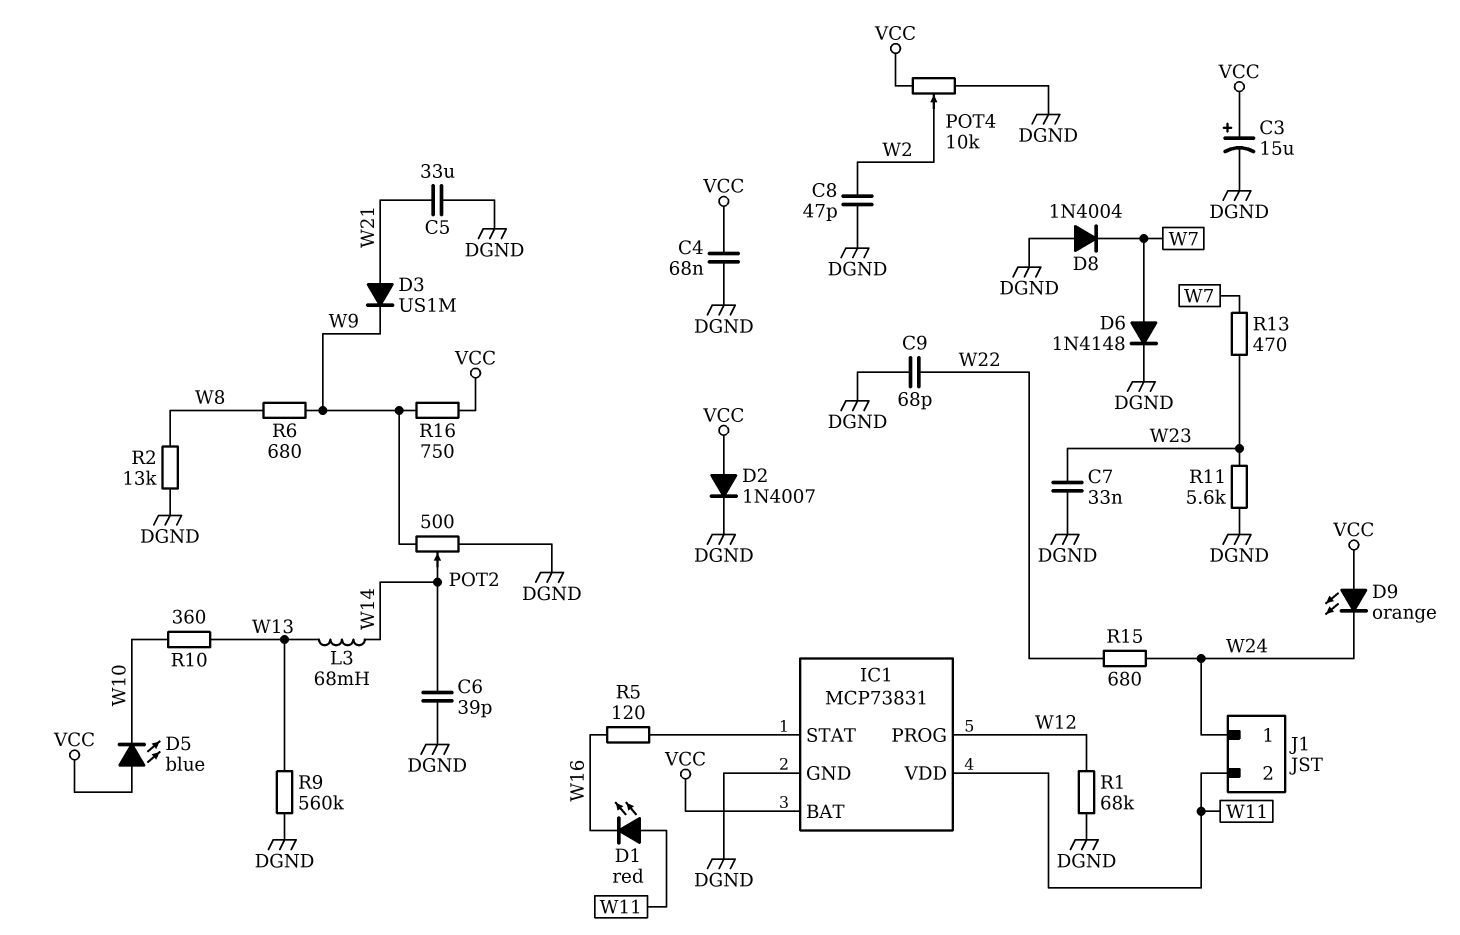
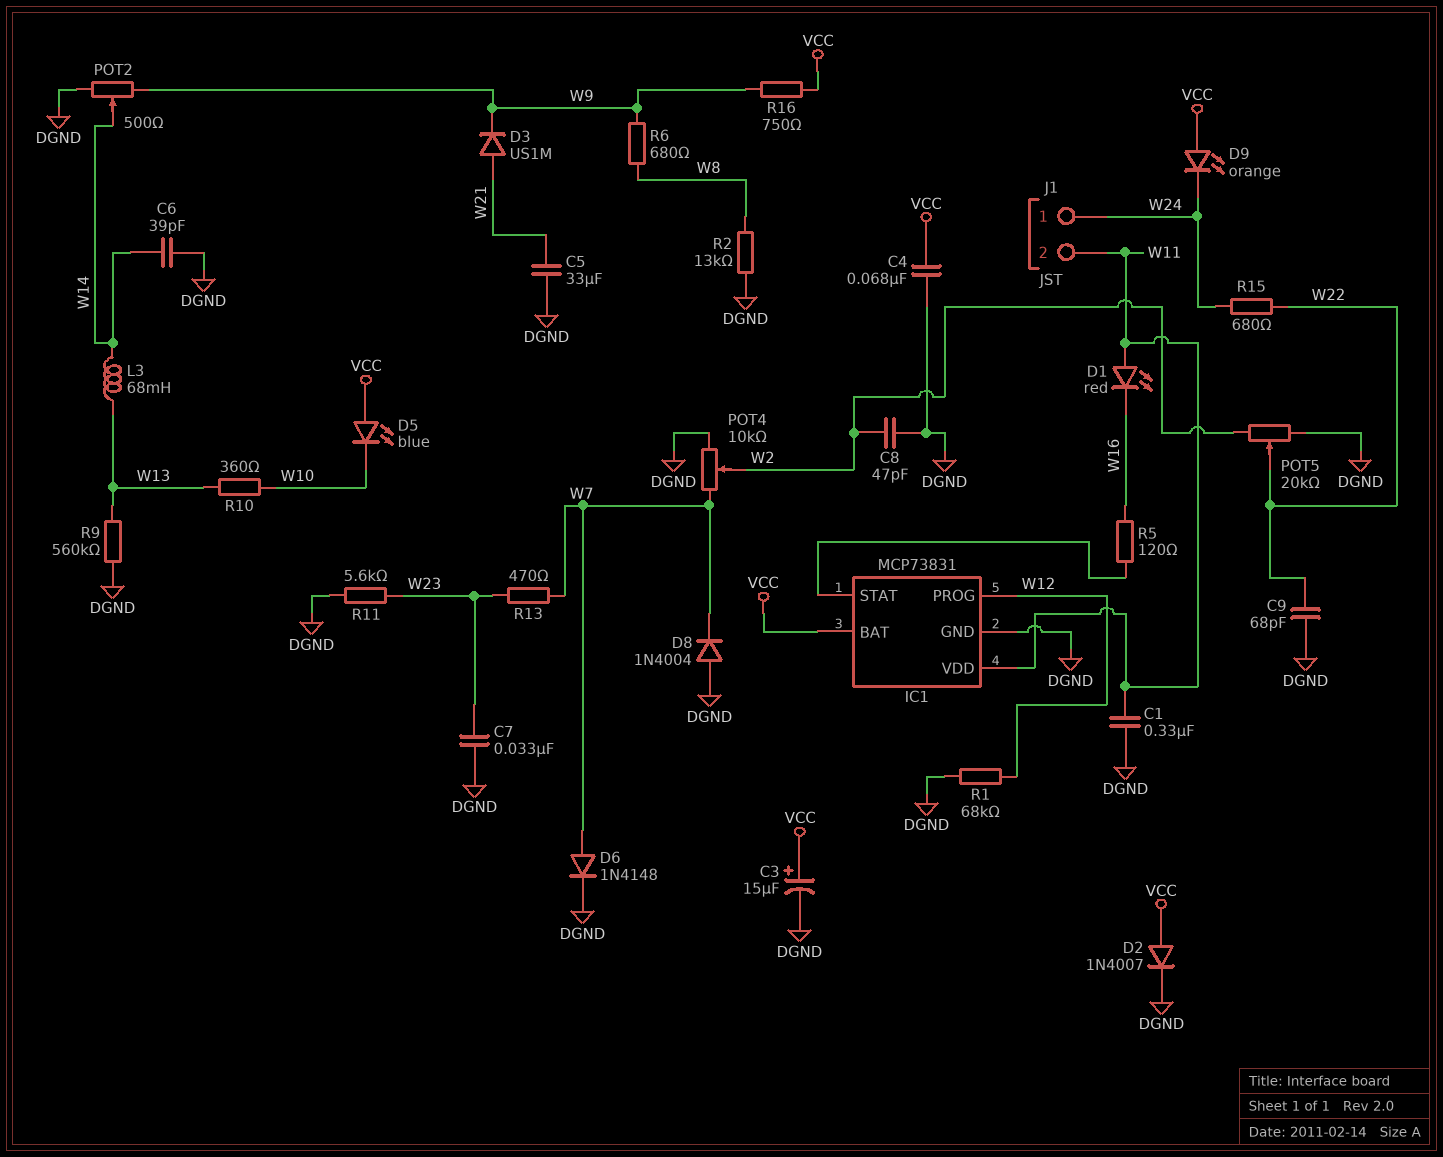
C1: none -> 330nF (DGND, W11)
POT4: 10k (DGND, VCC, wiper W2) -> 10k (DGND, W7, wiper W2)
POT5: none -> 20k (DGND, W2, wiper W22)

